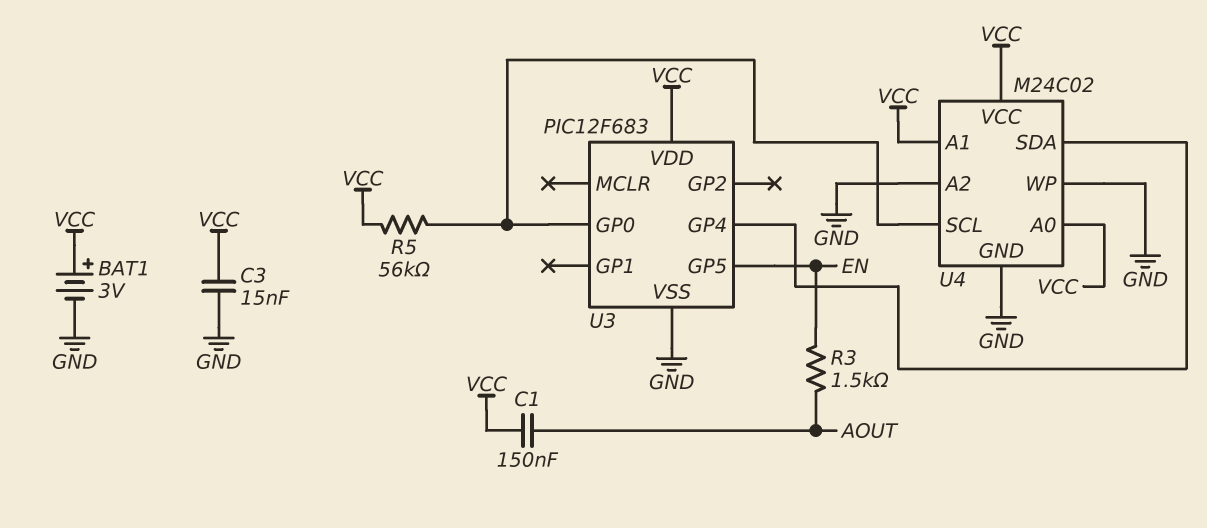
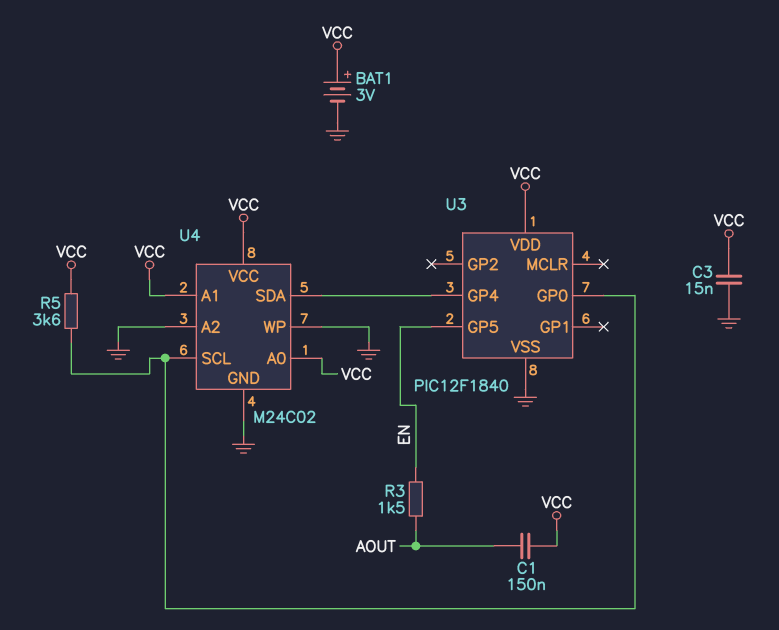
R5: 56k (U3/GP0, VCC) -> 3.6k (U3/GP0, VCC)
U3: PIC12F683 -> PIC12F1840

